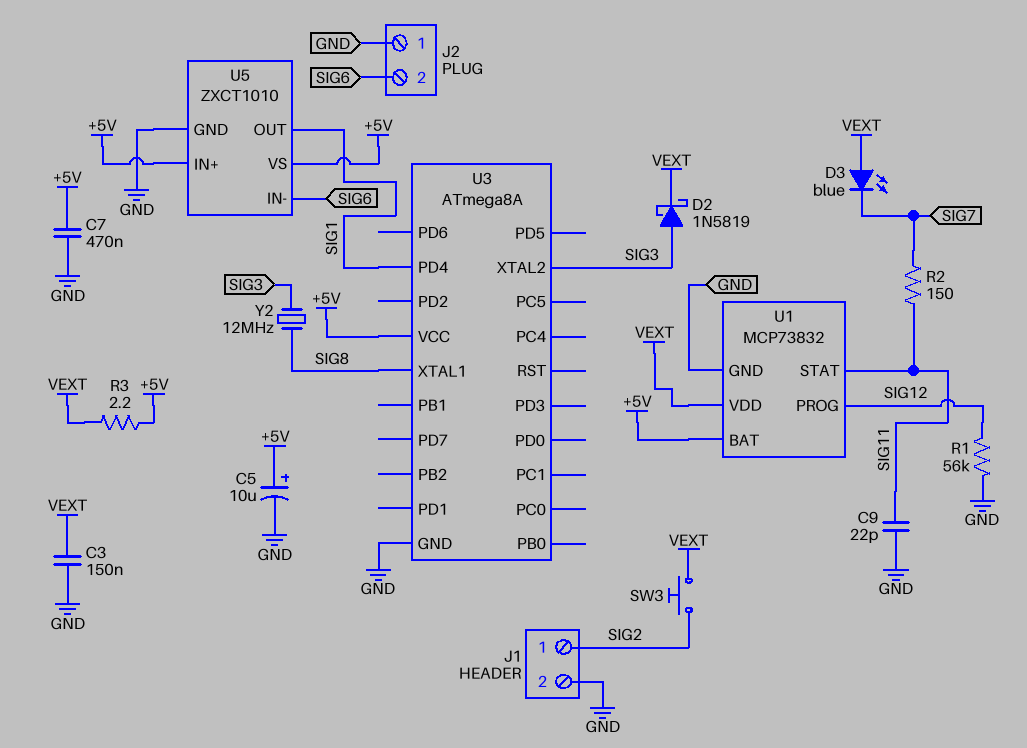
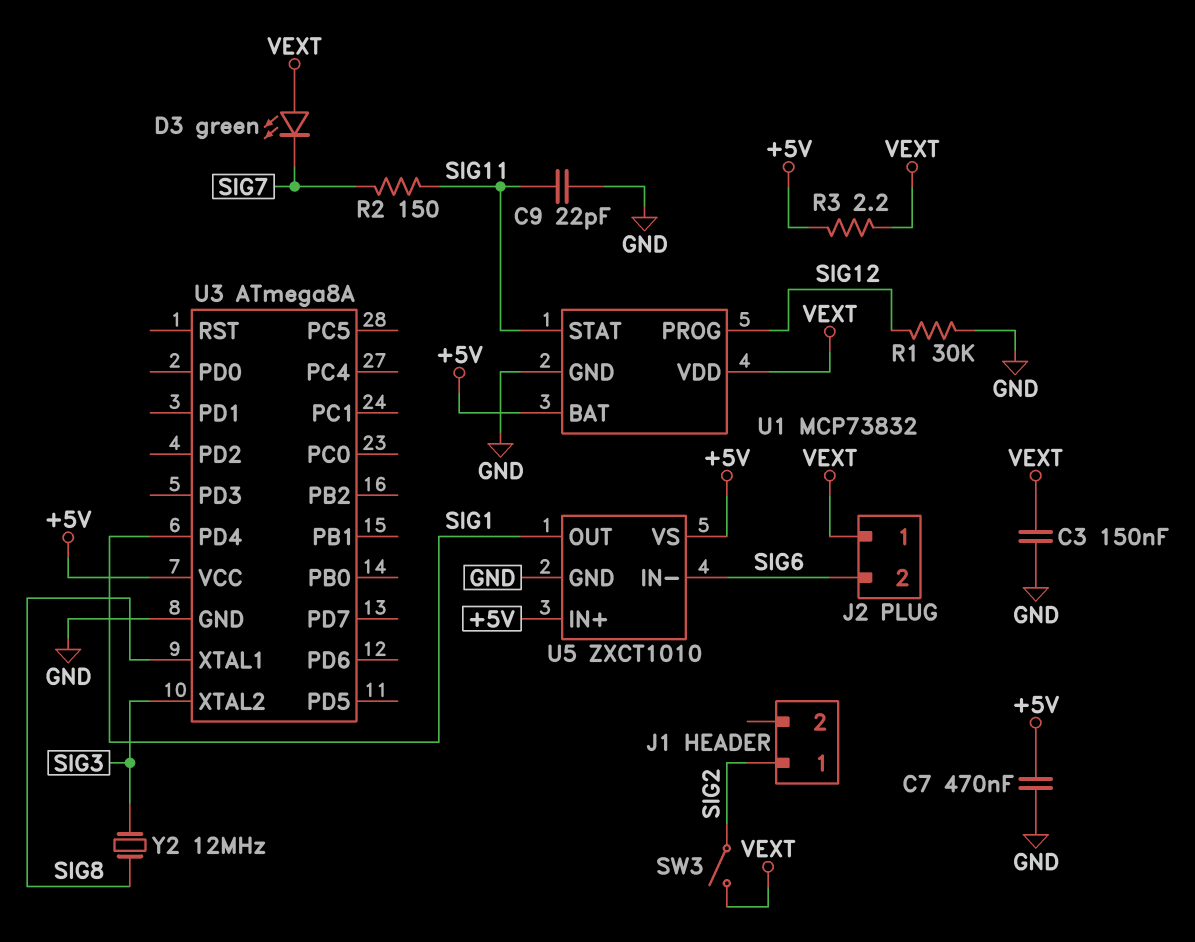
C5: 10uF (plus +5V, minus GND) -> none
D2: schottky 1N5819 (A SIG3, K VEXT) -> none
D3: LED blue (A VEXT, K SIG7) -> LED green (A VEXT, K SIG7)
J1 pin 2: GND -> none
J2 pin 1: GND -> VEXT
R1: 56k (GND, SIG12) -> 30k (GND, SIG12)
SW3: button (SIG2, VEXT) -> switch (SIG2, VEXT)

